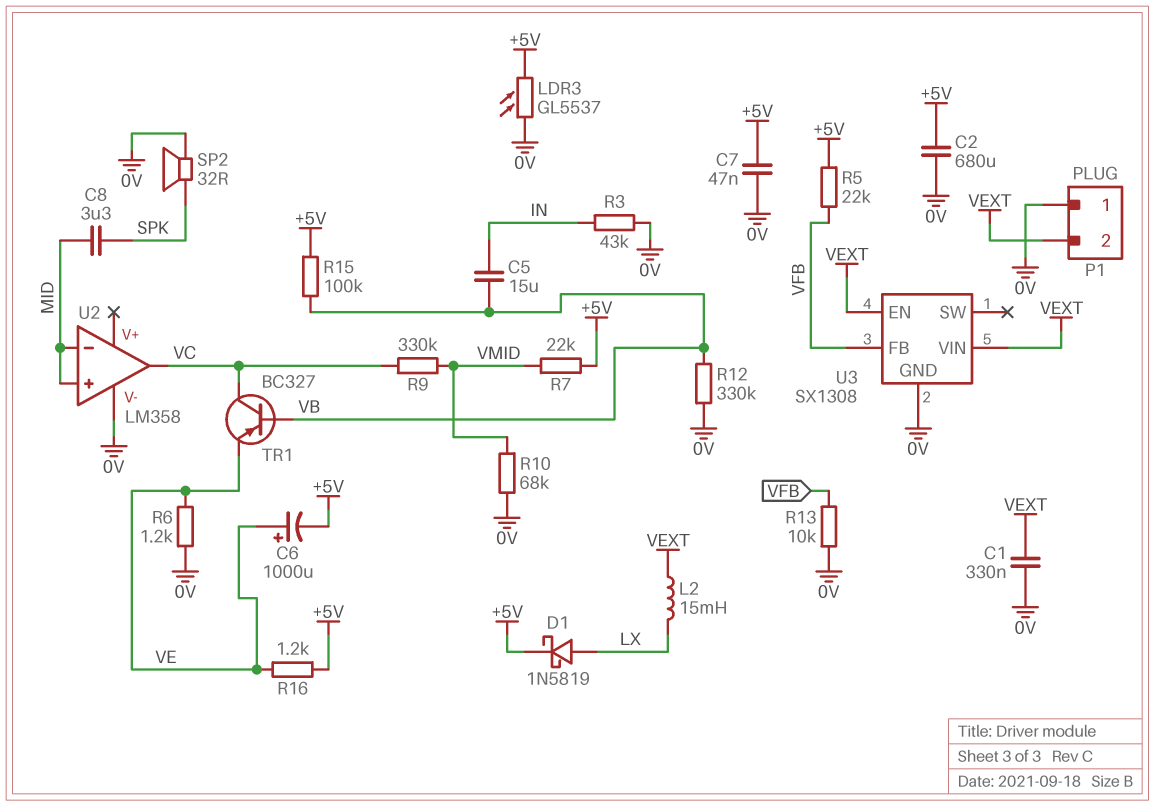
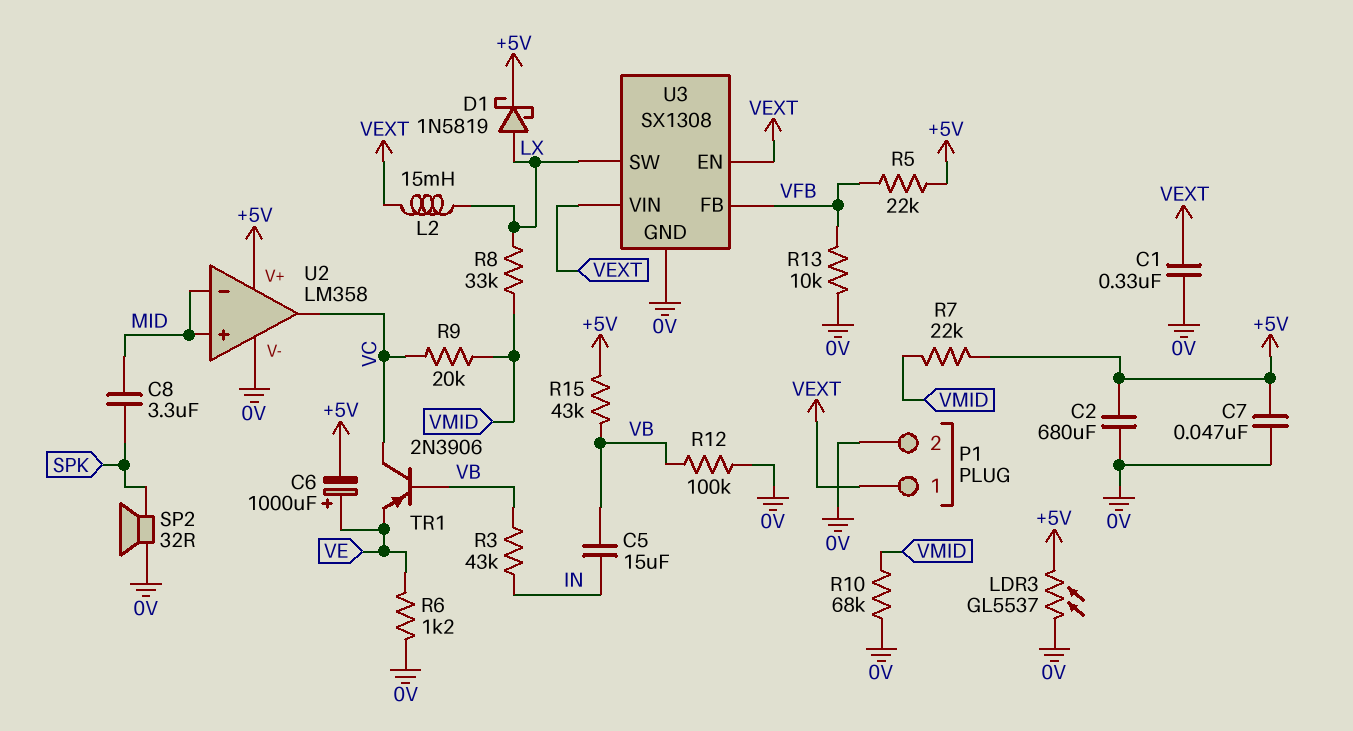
P1 pin 1: 0V -> VEXT
P1 pin 2: VEXT -> 0V
R3: 43k (0V, IN) -> 43k (IN, VB)
R8: none -> 33k (LX, VMID)
R9: 330k (VC, VMID) -> 20k (VC, VMID)
R12: 330k (0V, VB) -> 100k (0V, VB)
R15: 100k (+5V, VB) -> 43k (+5V, VB)
R16: 1.2k (+5V, VE) -> none
TR1: PNP BC327 (B VB, C VC, E VE) -> PNP 2N3906 (B VB, C VC, E VE)
U2 pin V+: none -> +5V
U3 pin SW: none -> LX

